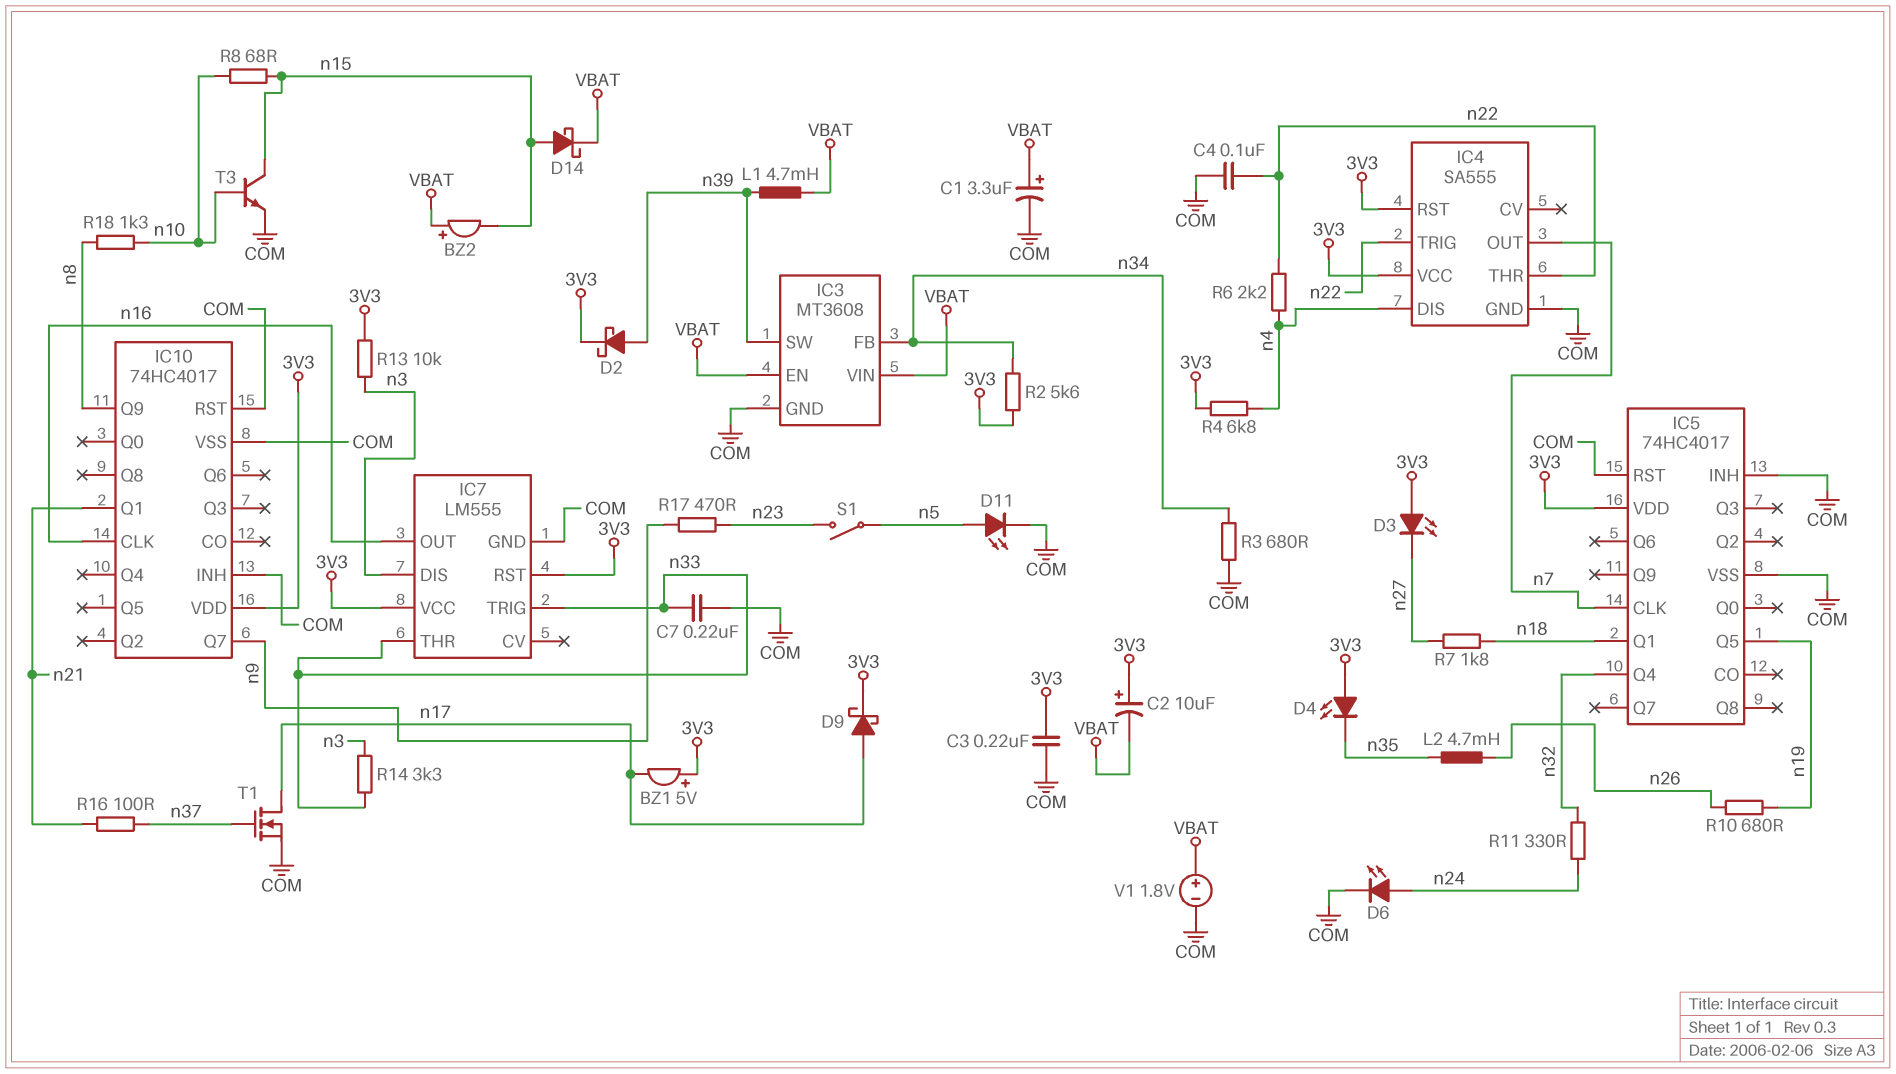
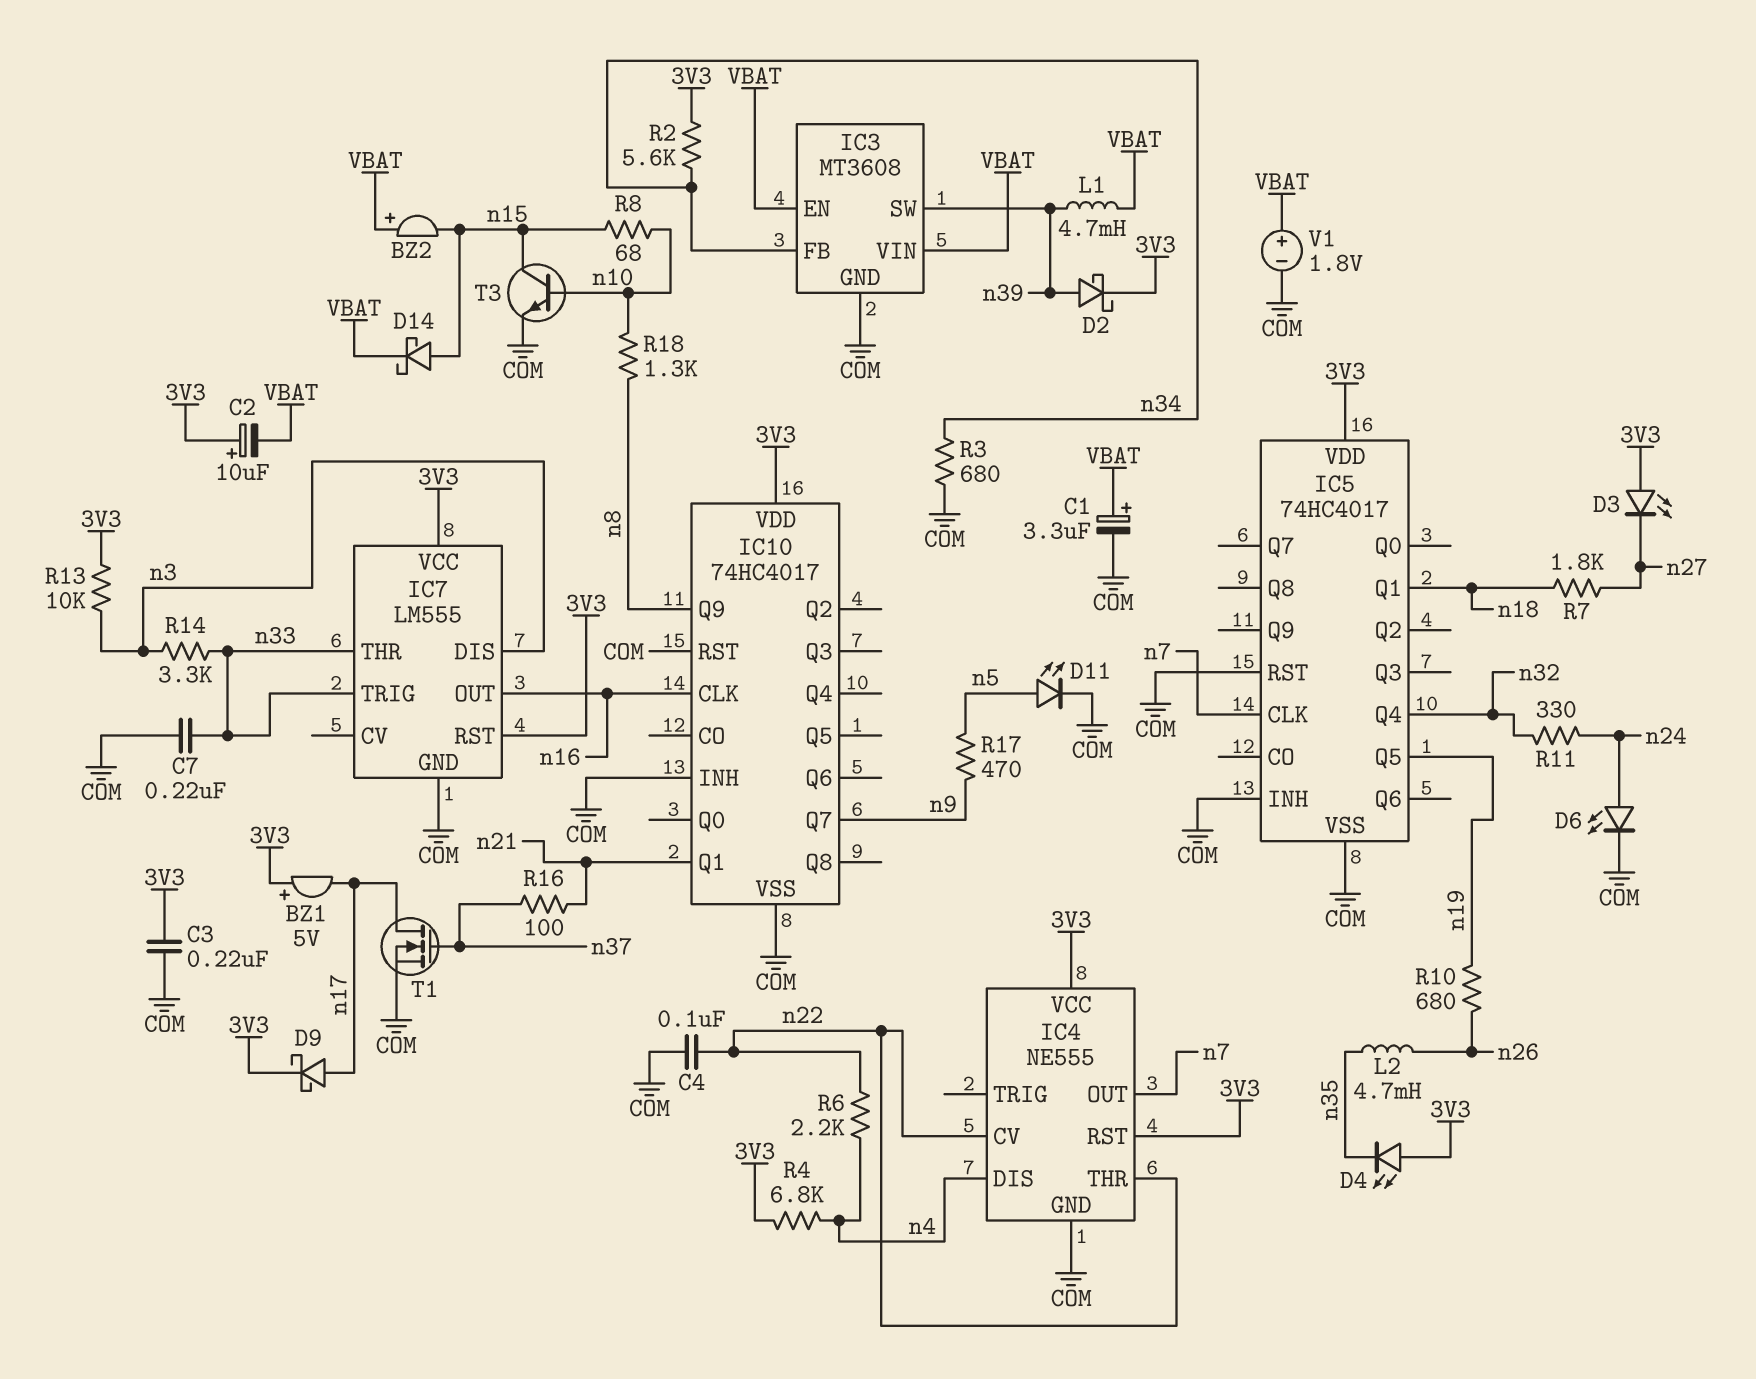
IC4: SA555 -> NE555
IC4 pin CV: none -> n22
IC4 pin TRIG: n22 -> none
R17: 470 (n9, n23) -> 470 (n5, n9)
S1: switch (n5, n23) -> none

